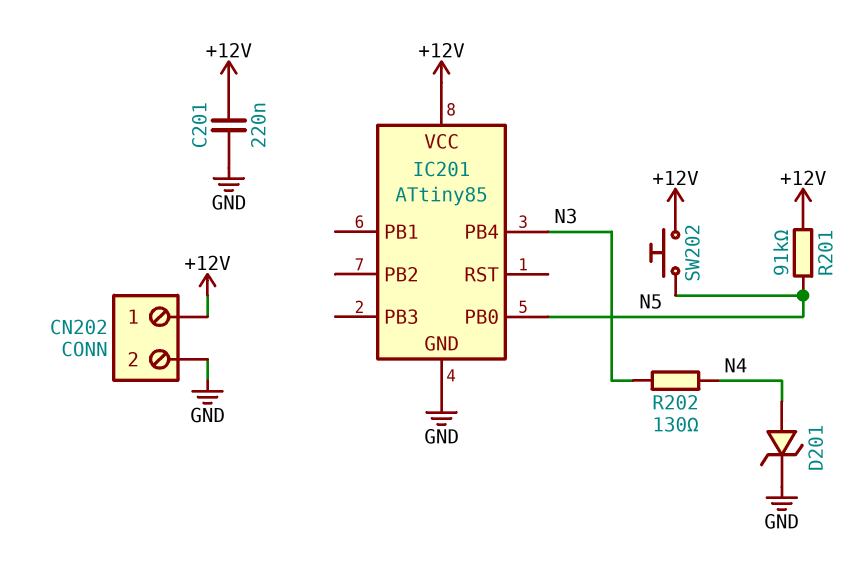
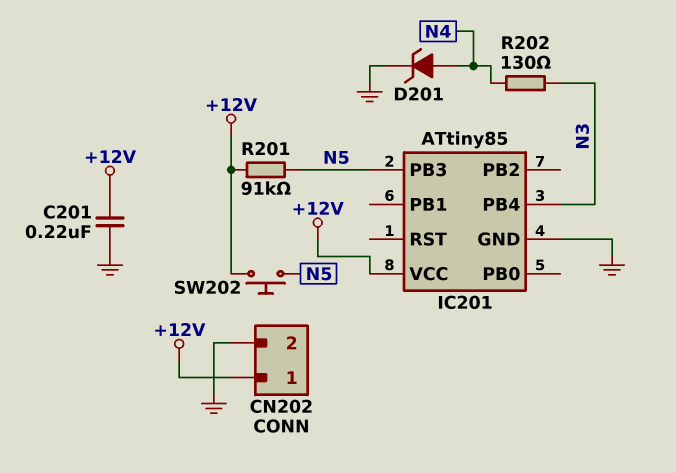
IC201 pin PB0: N5 -> none
IC201 pin PB3: none -> N5

